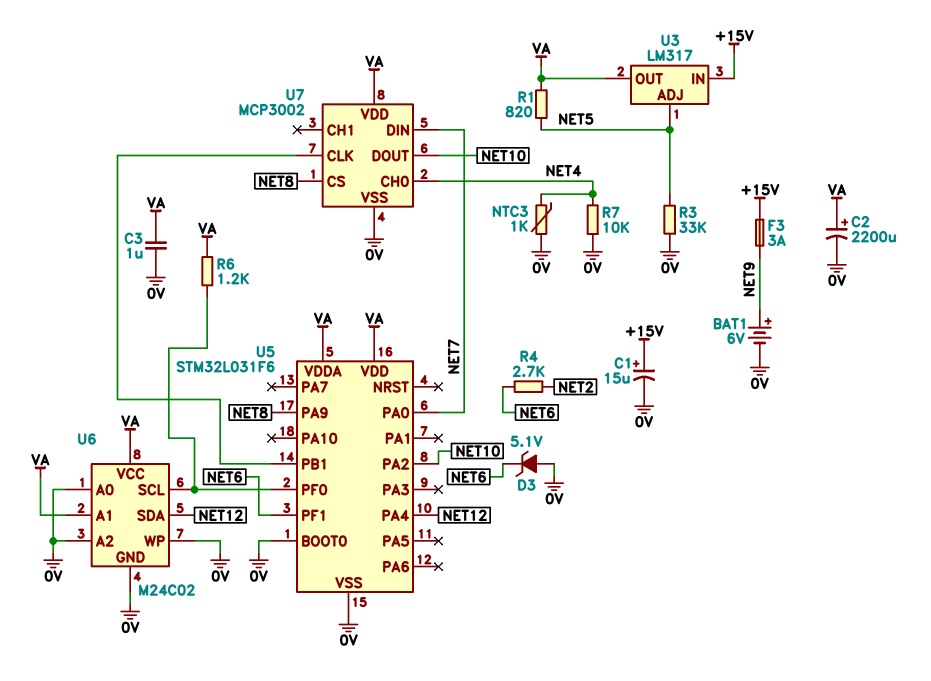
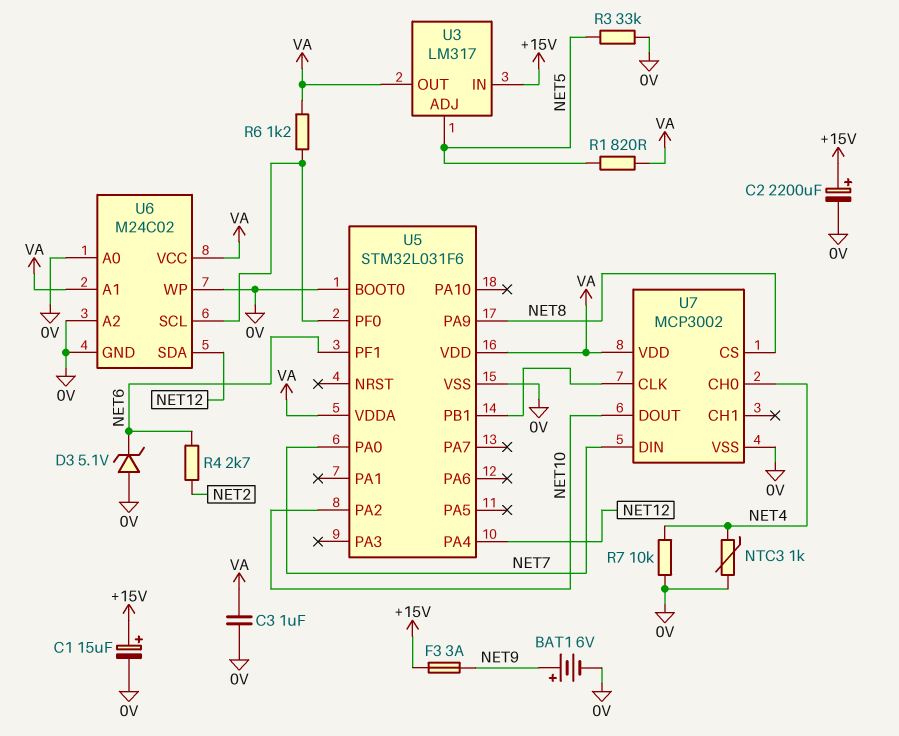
C2: 2200uF (plus VA, minus 0V) -> 2200uF (plus +15V, minus 0V)

